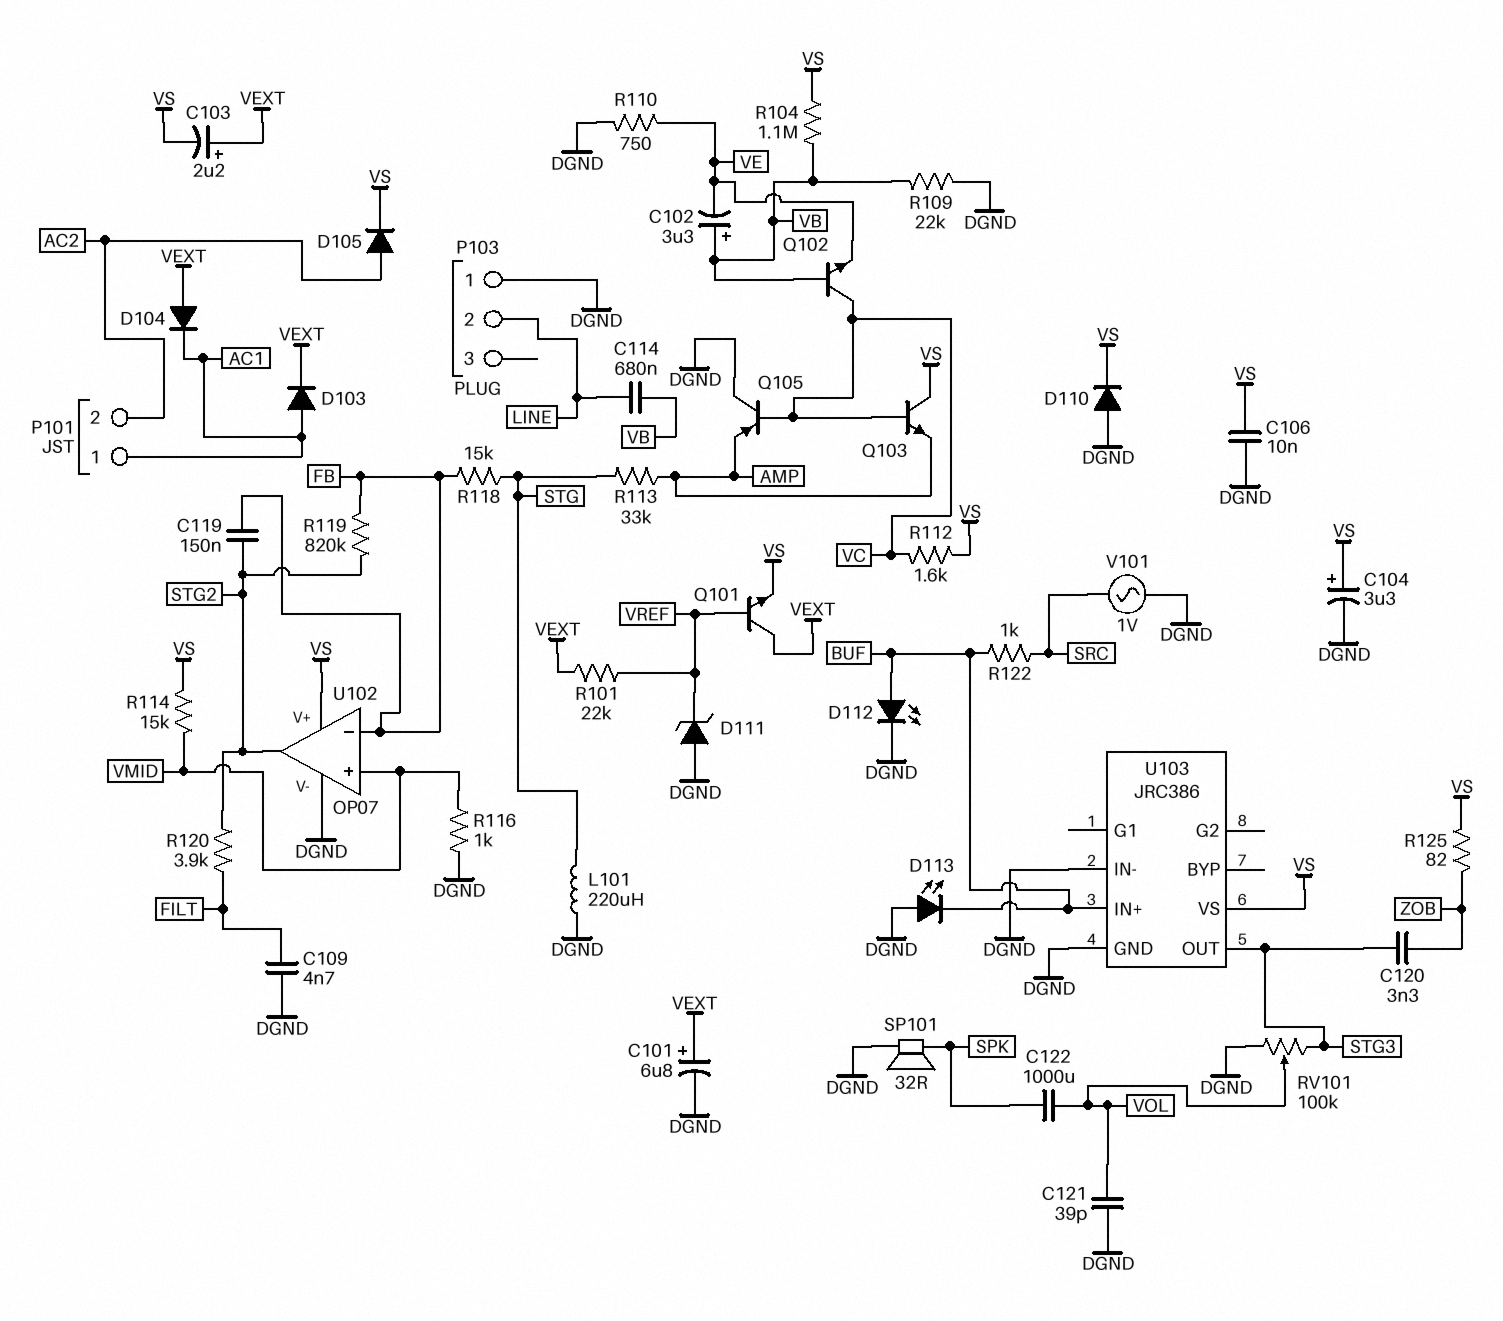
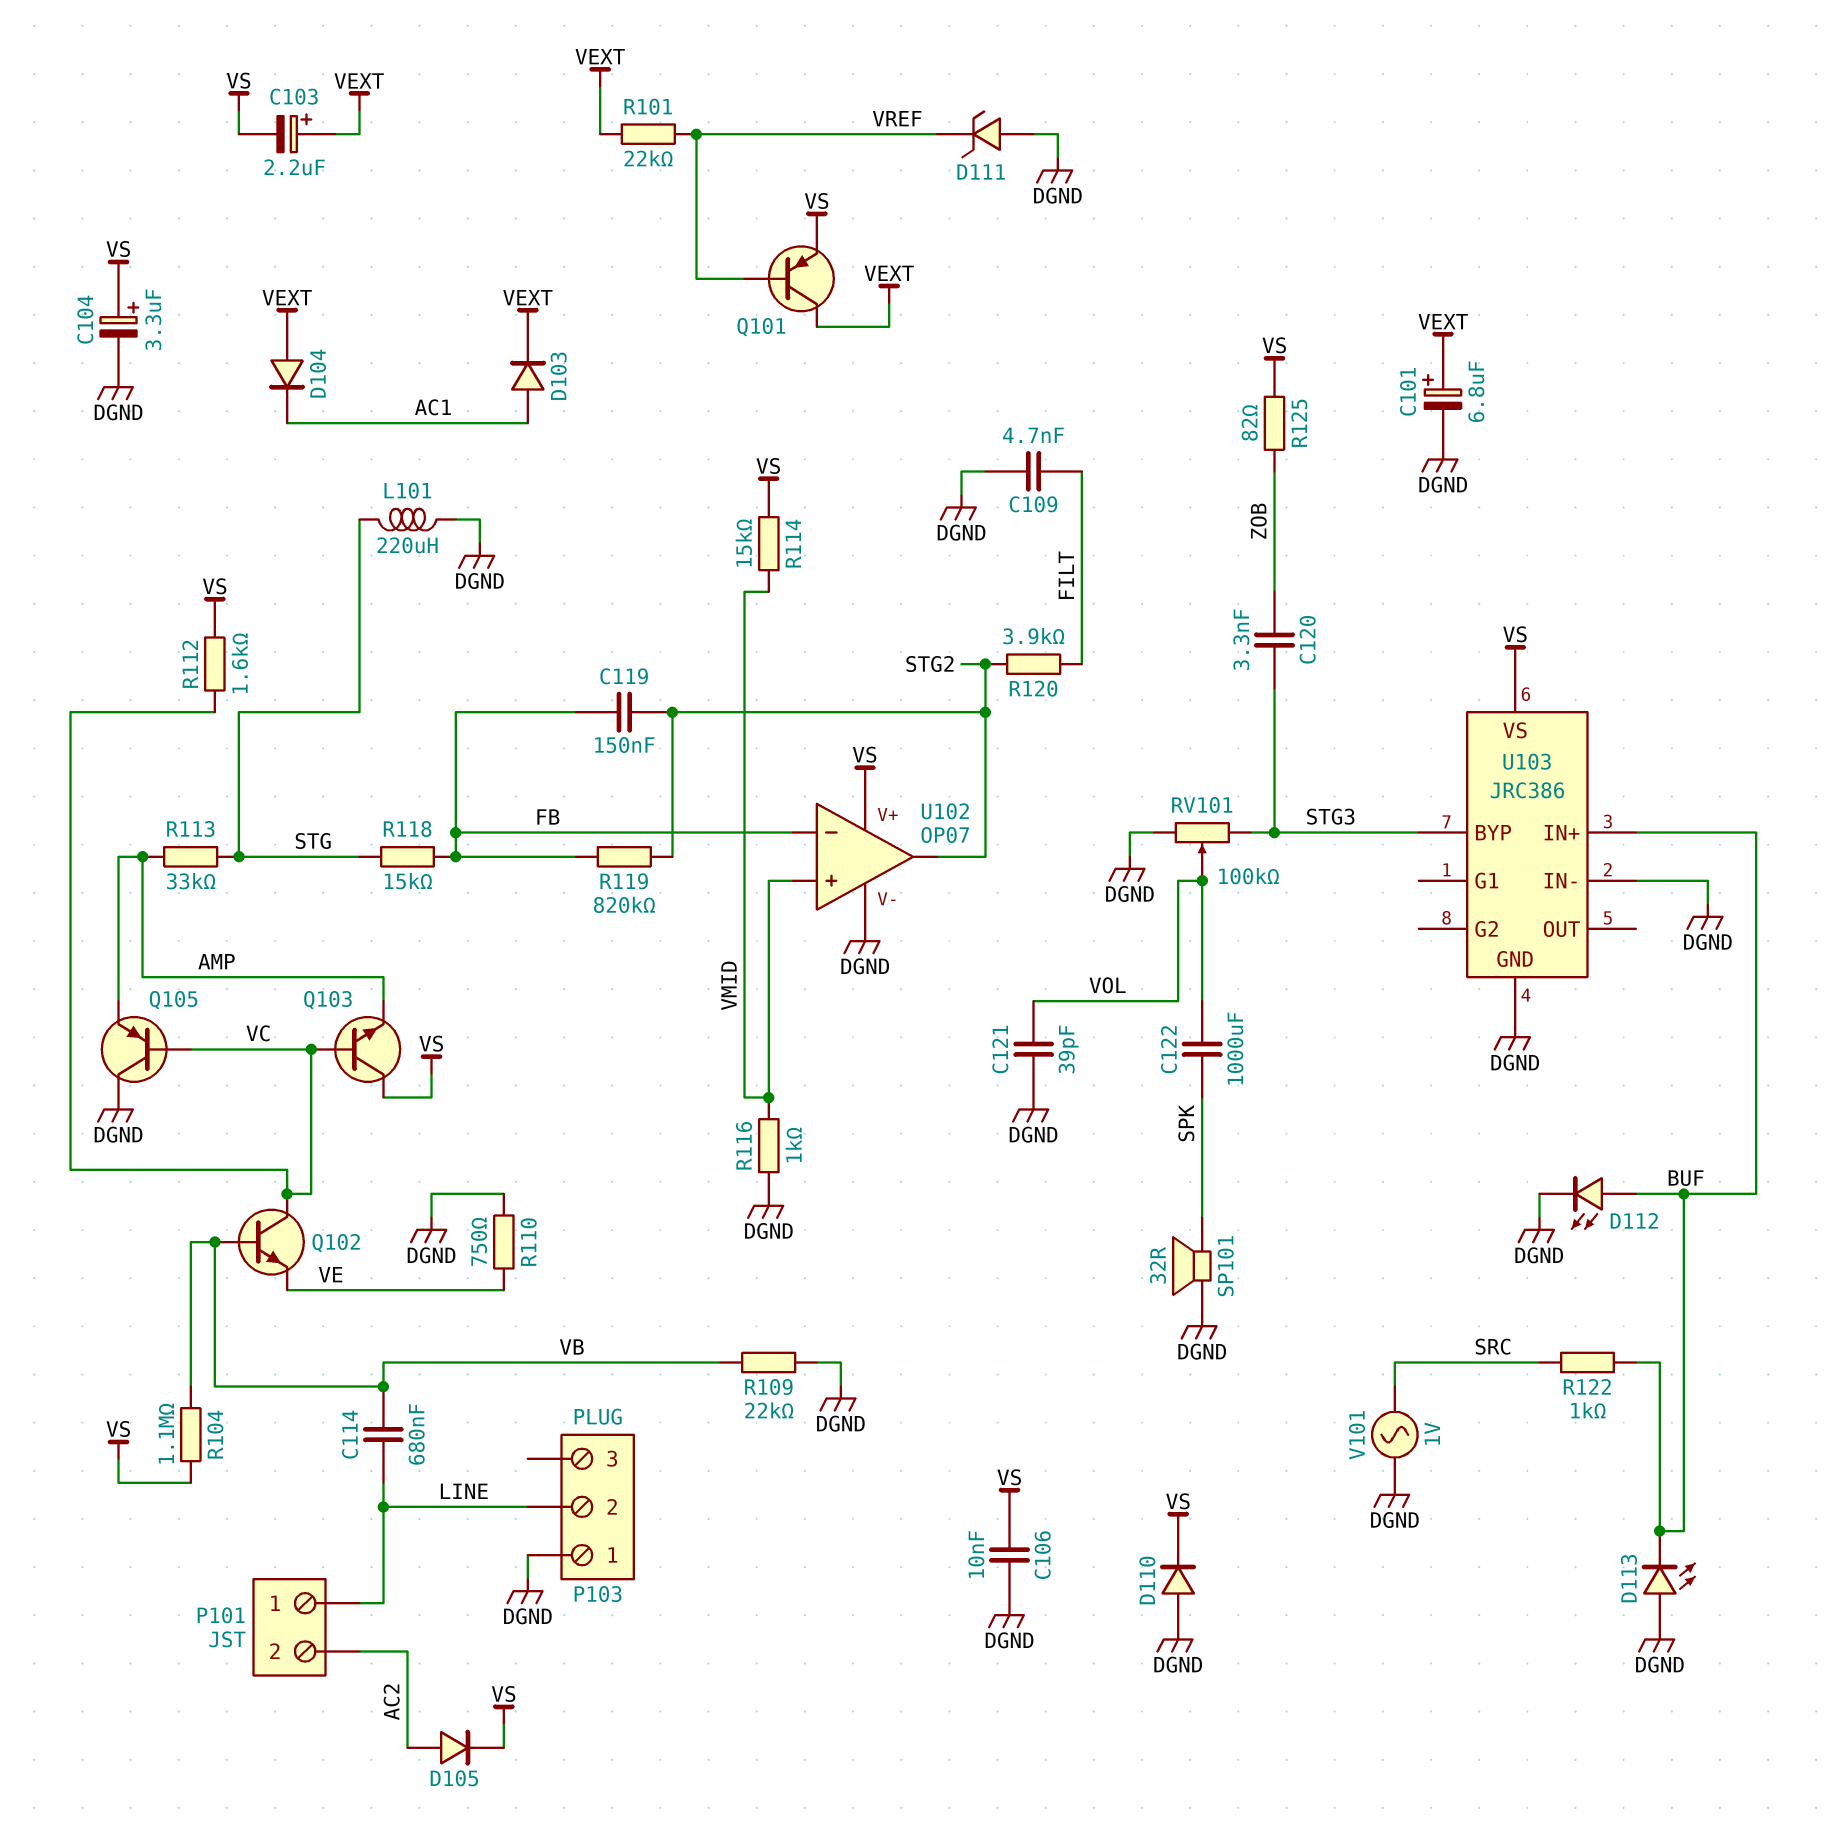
C102: 3.3uF (plus VB, minus VE) -> none
P101 pin 1: AC1 -> LINE
Q101: NPN (B VREF, C VEXT, E VS) -> PNP (B VREF, C VEXT, E VS)
U103 pin BYP: none -> STG3
U103 pin OUT: STG3 -> none

